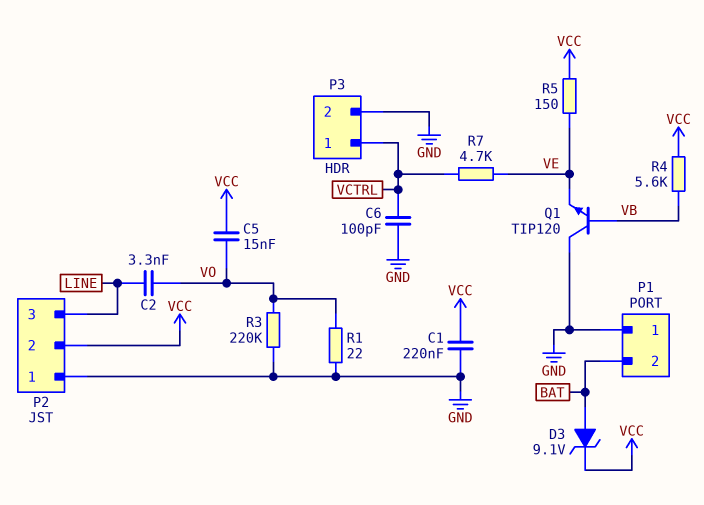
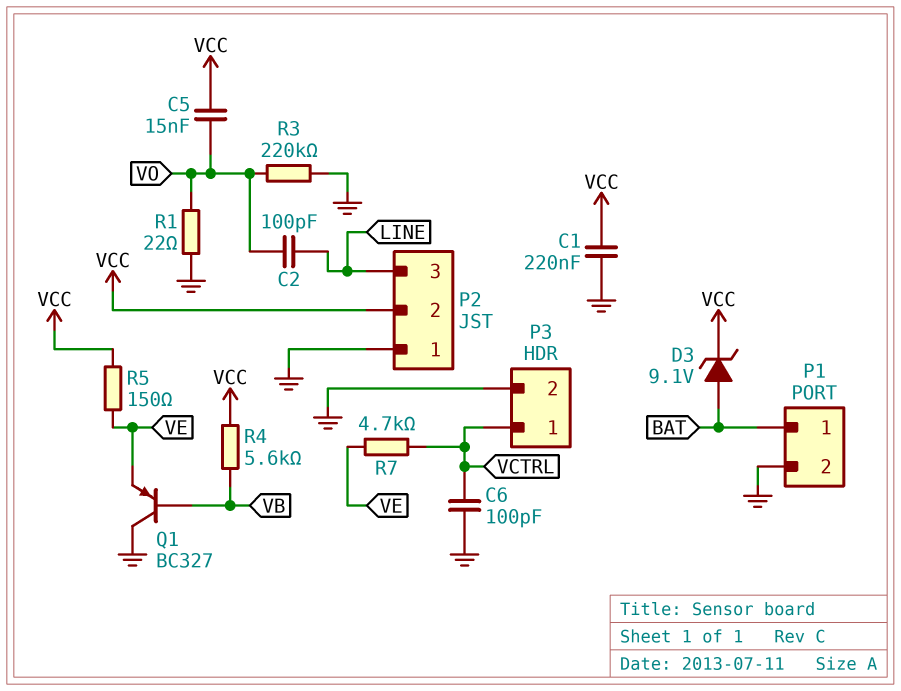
C2: 3.3nF (LINE, VO) -> 100pF (LINE, VO)
P1 pin 1: GND -> BAT
P1 pin 2: BAT -> GND
Q1: NPN TIP120 (B VB, C GND, E VE) -> PNP BC327 (B VB, C GND, E VE)

